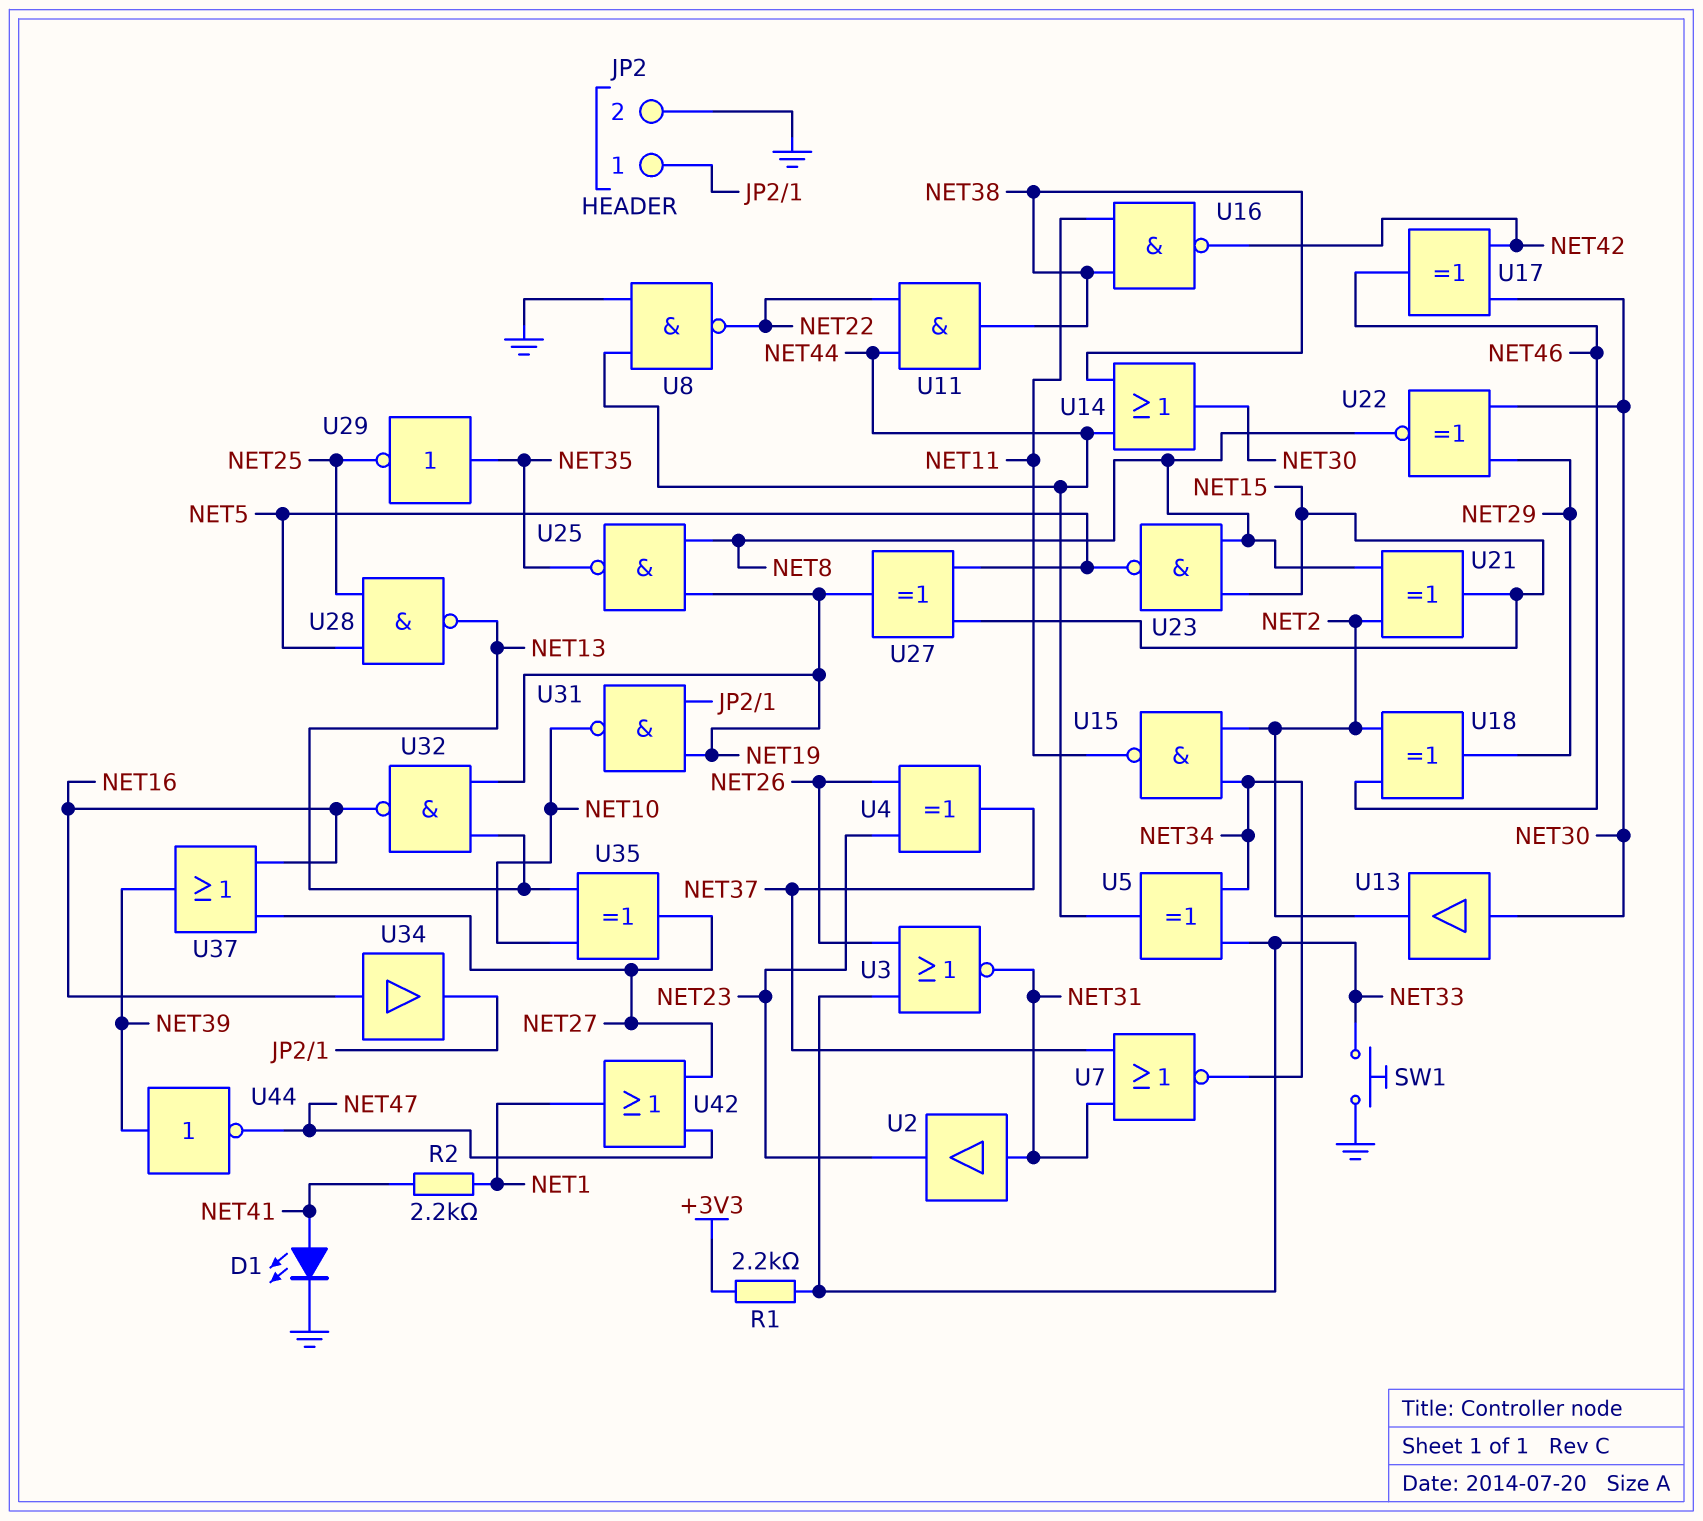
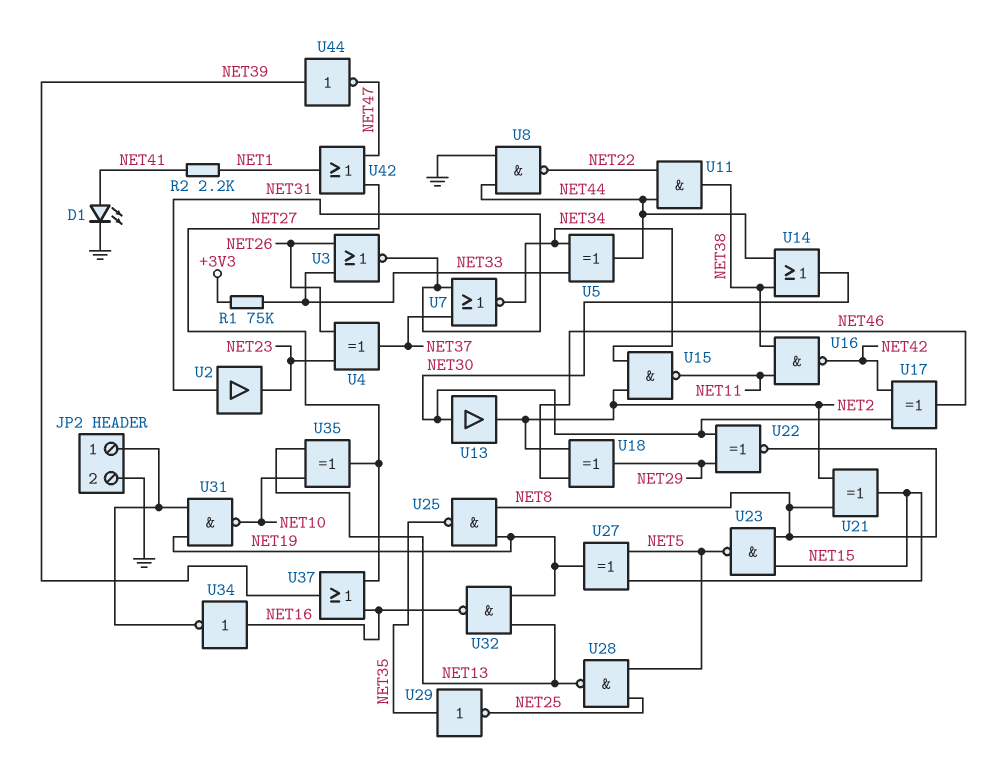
R1: 2.2k (+3V3, NET33) -> 75k (+3V3, NET33)
SW1: button (GND, NET33) -> none
U34: buffer (in NET16, out JP2/1) -> NOT (in NET16, out JP2/1)

